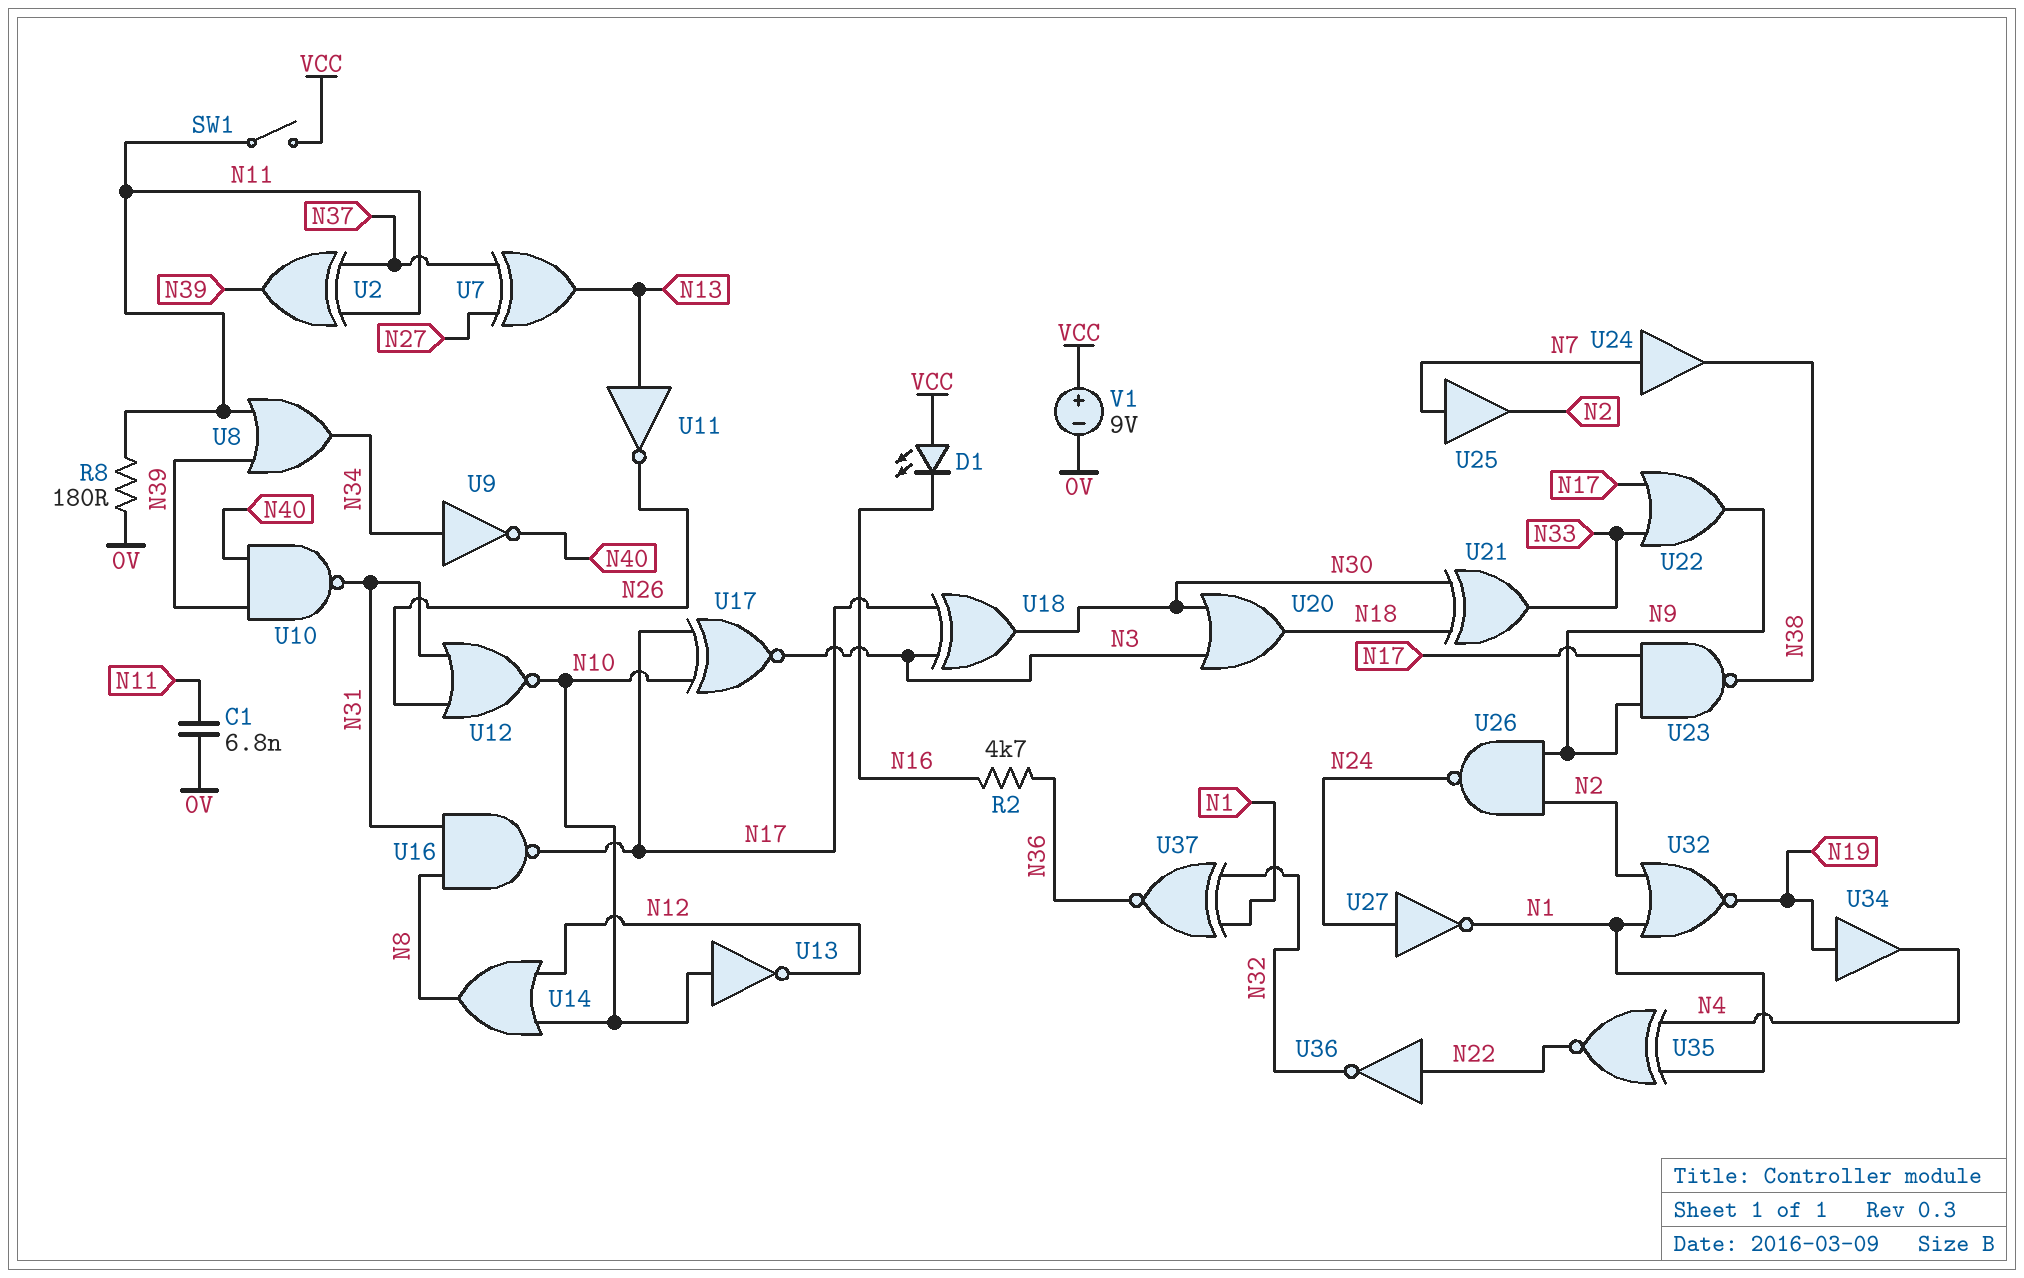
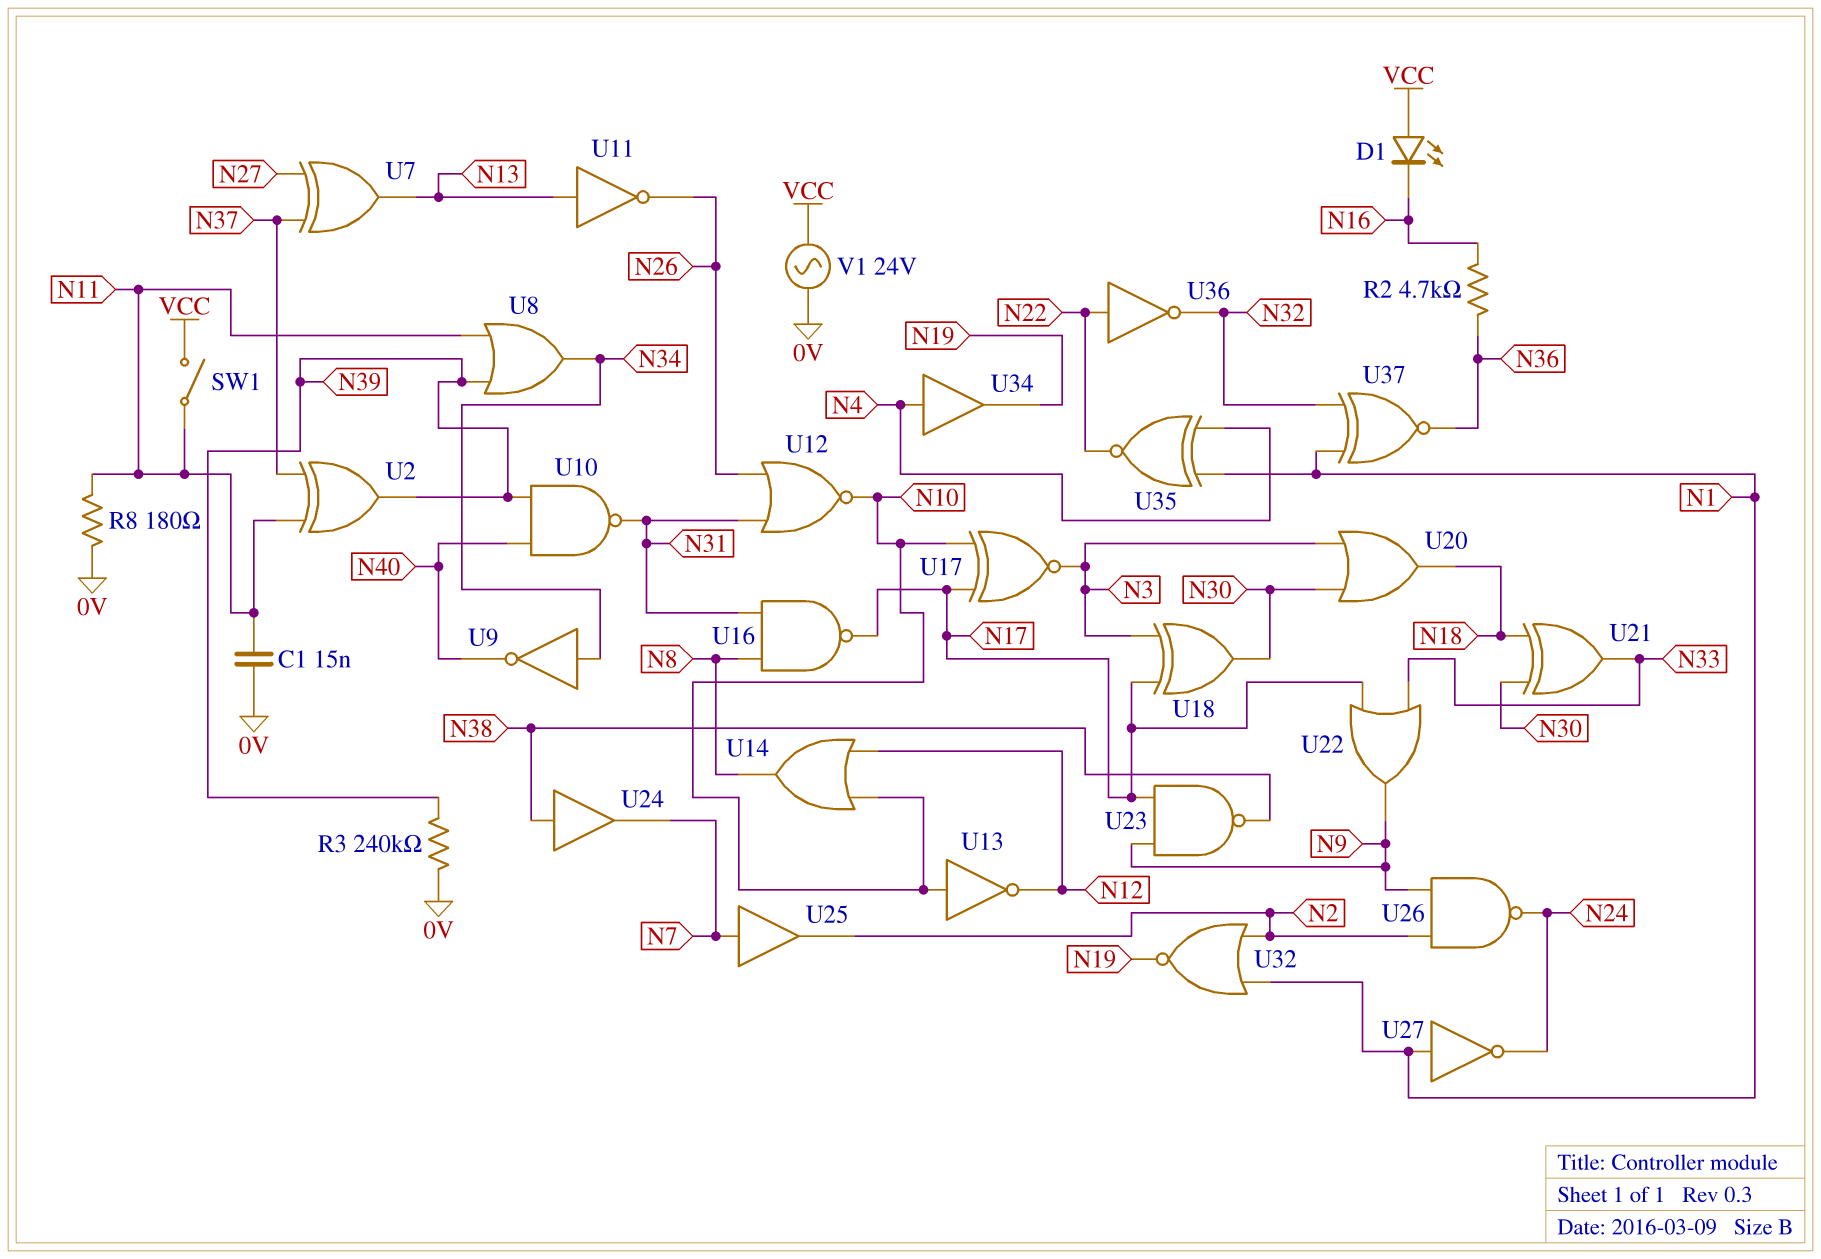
C1: 6.8nF (0V, N11) -> 15nF (0V, N11)
R3: none -> 240k (0V, N39)
U24: buffer (in N7, out N38) -> buffer (in N38, out N7)
U27: NOT (in N24, out N1) -> NOT (in N1, out N24)
U34: buffer (in N19, out N4) -> buffer (in N4, out N19)
V1: 9V (plus VCC, minus 0V) -> AC 24V (0V, VCC)

